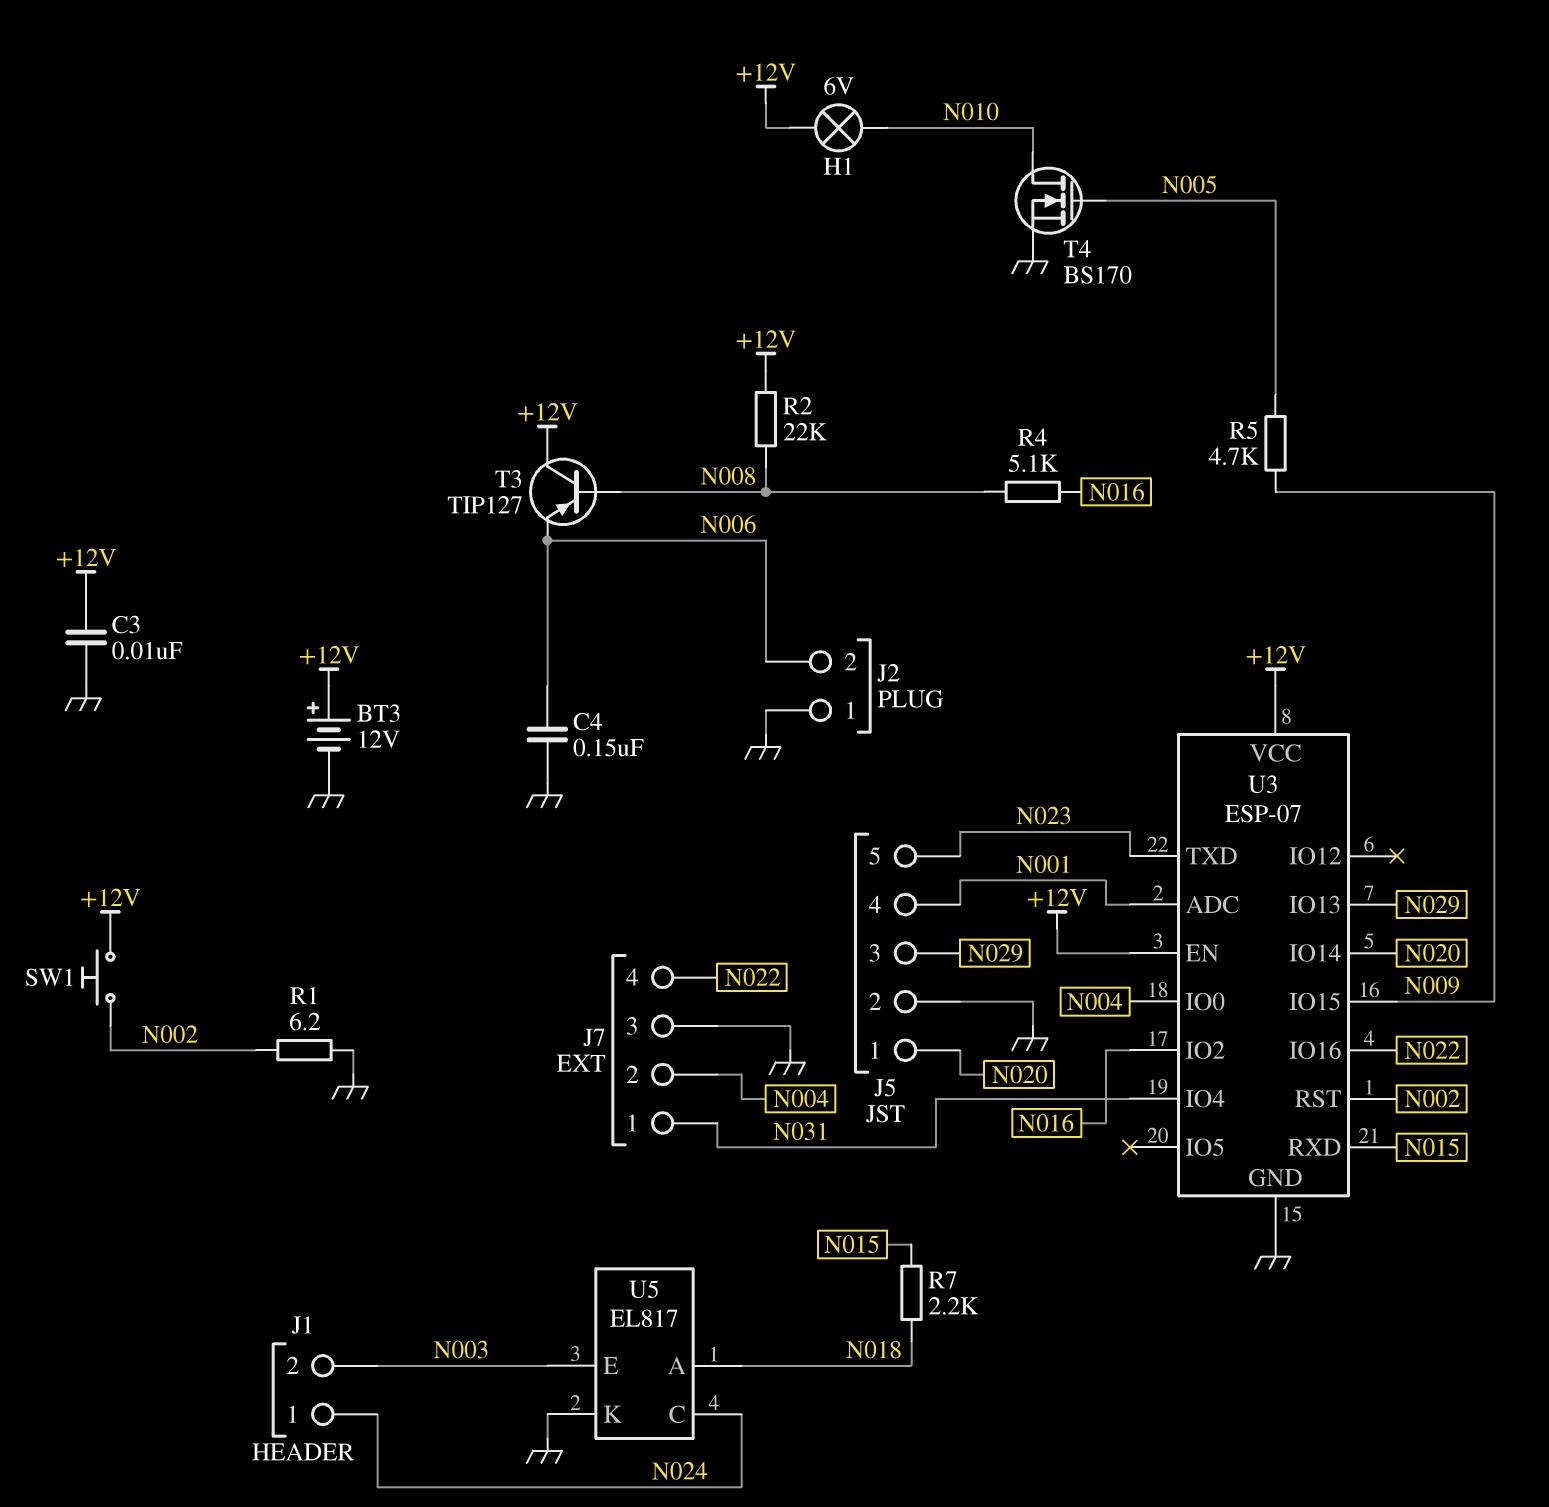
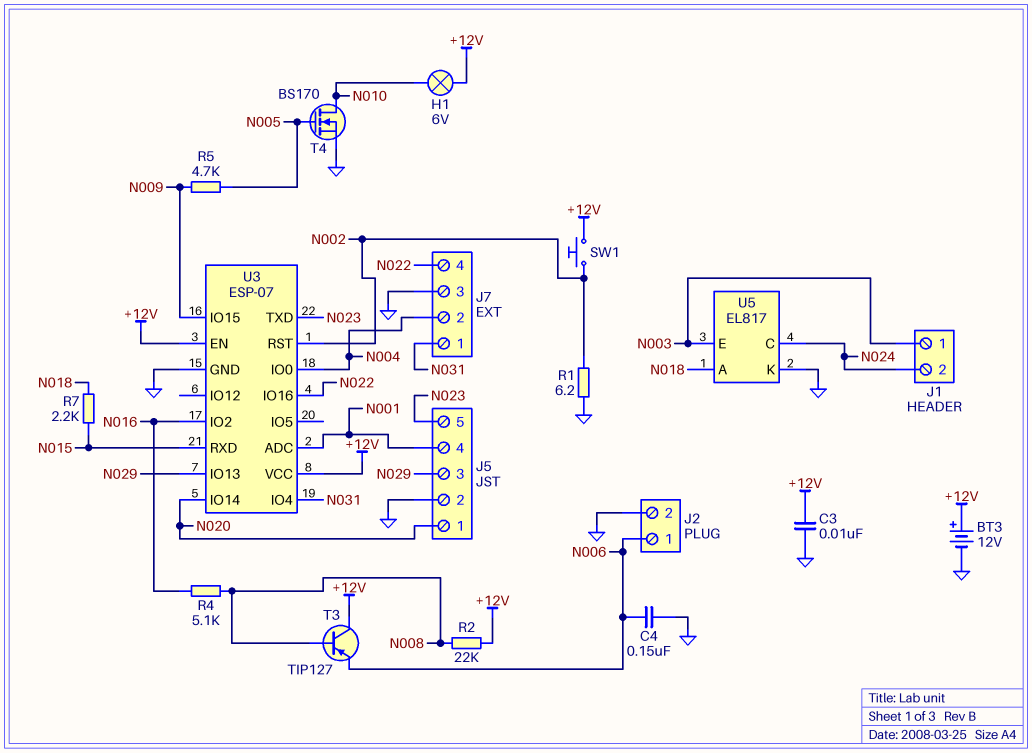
J1 pin 1: N024 -> N003
J1 pin 2: N003 -> N024
J2 pin 1: GND -> N006
J2 pin 2: N006 -> GND

